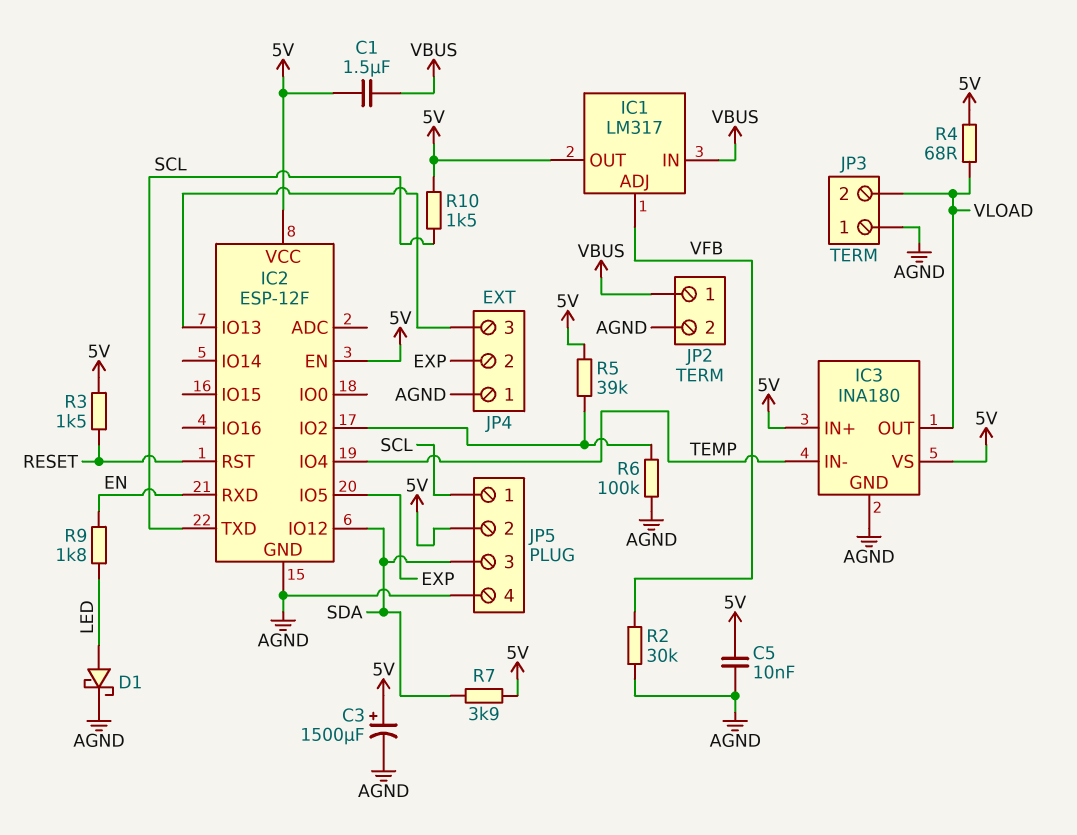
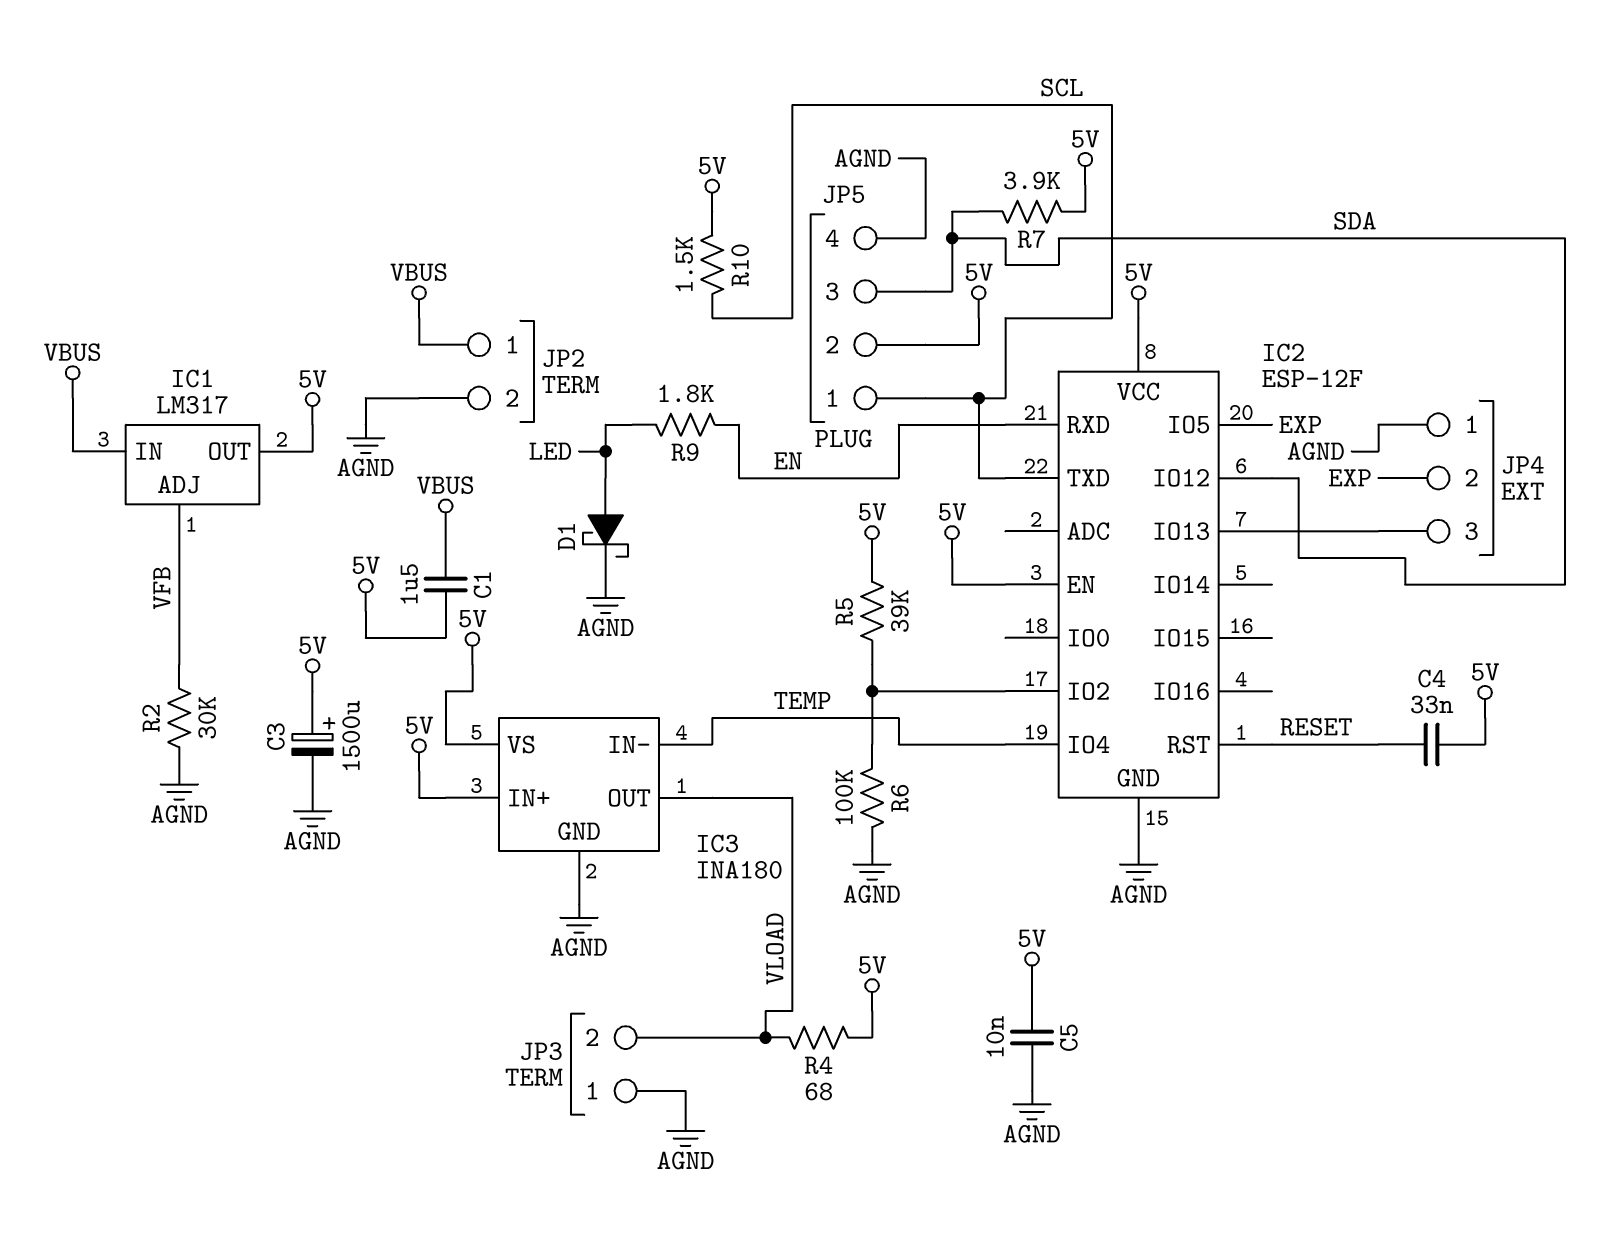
C4: none -> 33nF (5V, RESET)
R3: 1.5k (5V, RESET) -> none

